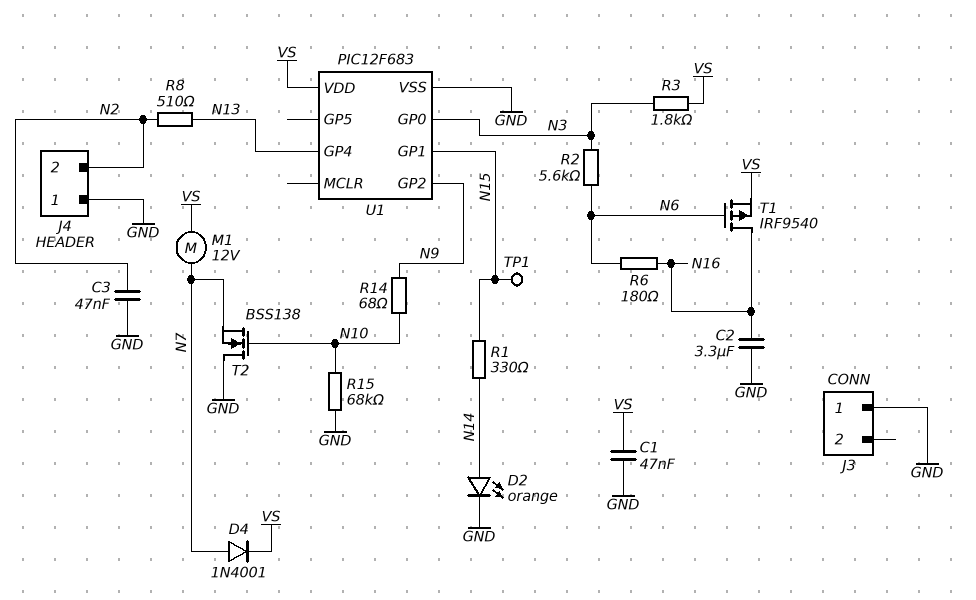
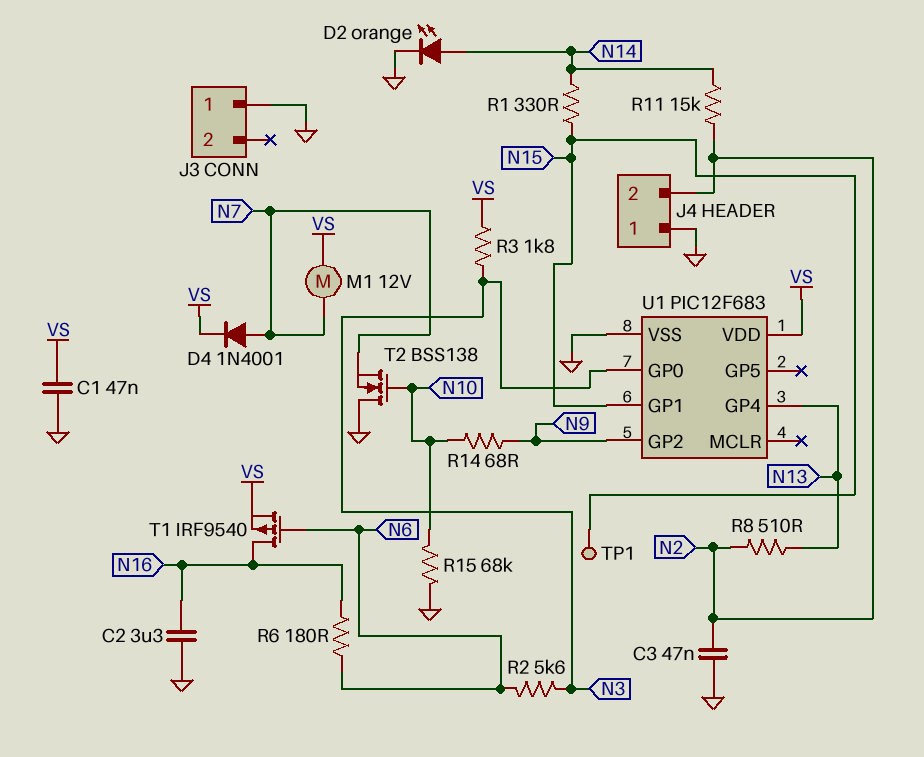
R11: none -> 15k (N2, N14)

